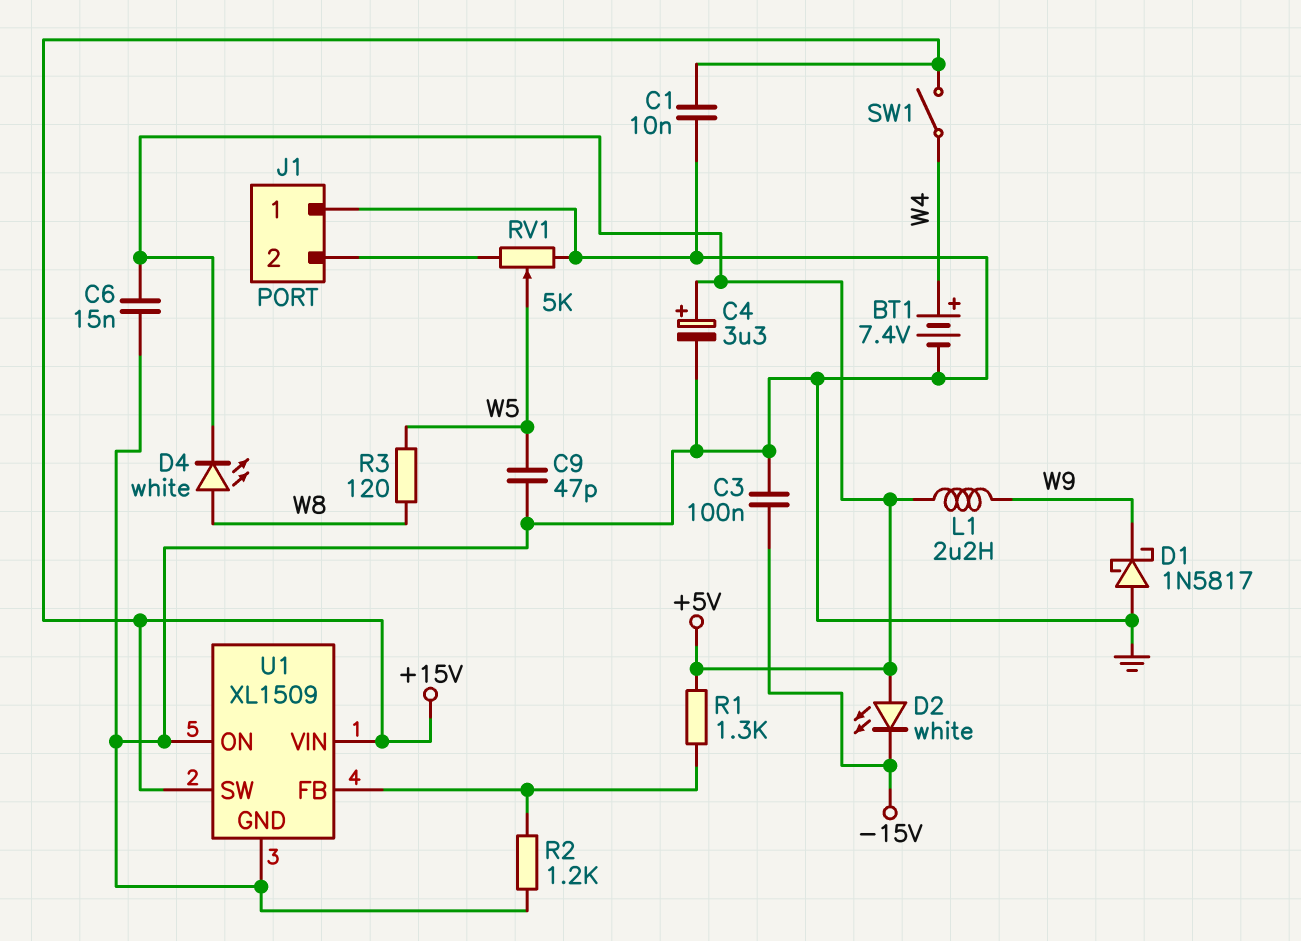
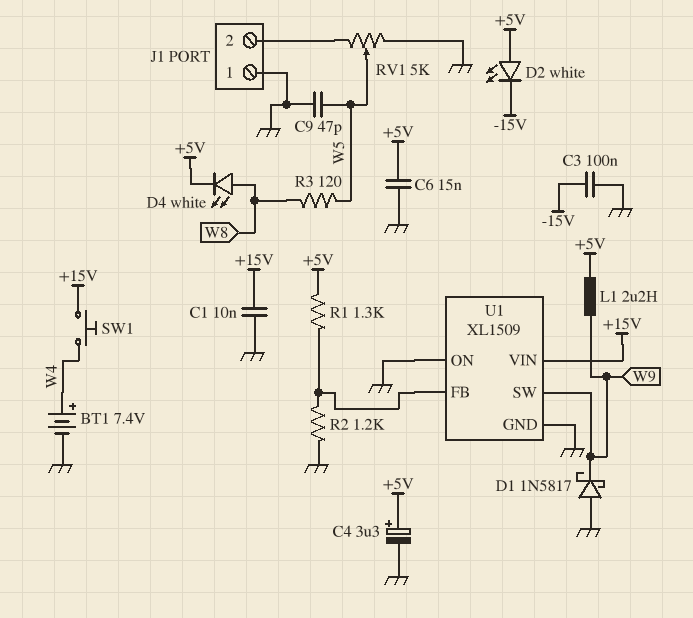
SW1: switch (+15V, W4) -> button (+15V, W4)
U1 pin SW: +15V -> W9

